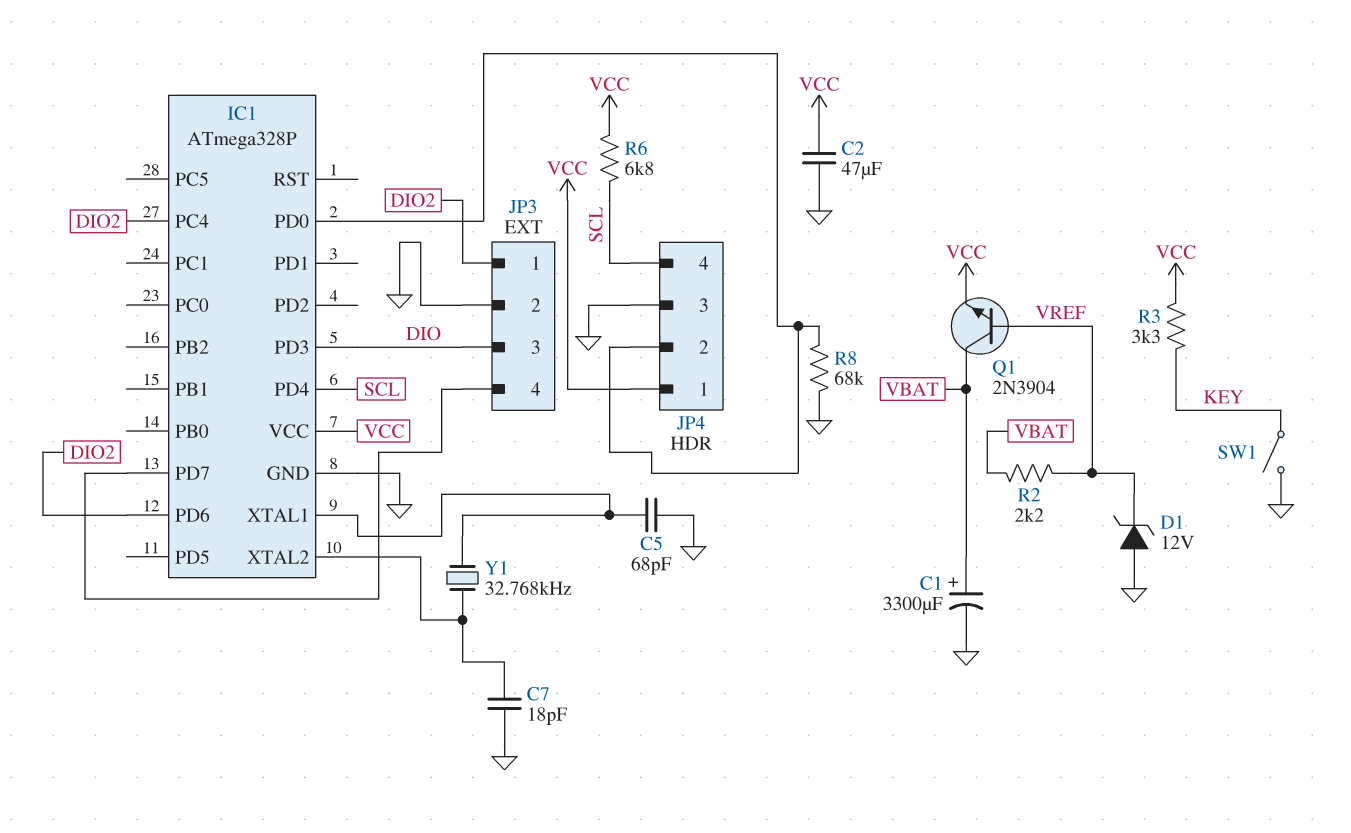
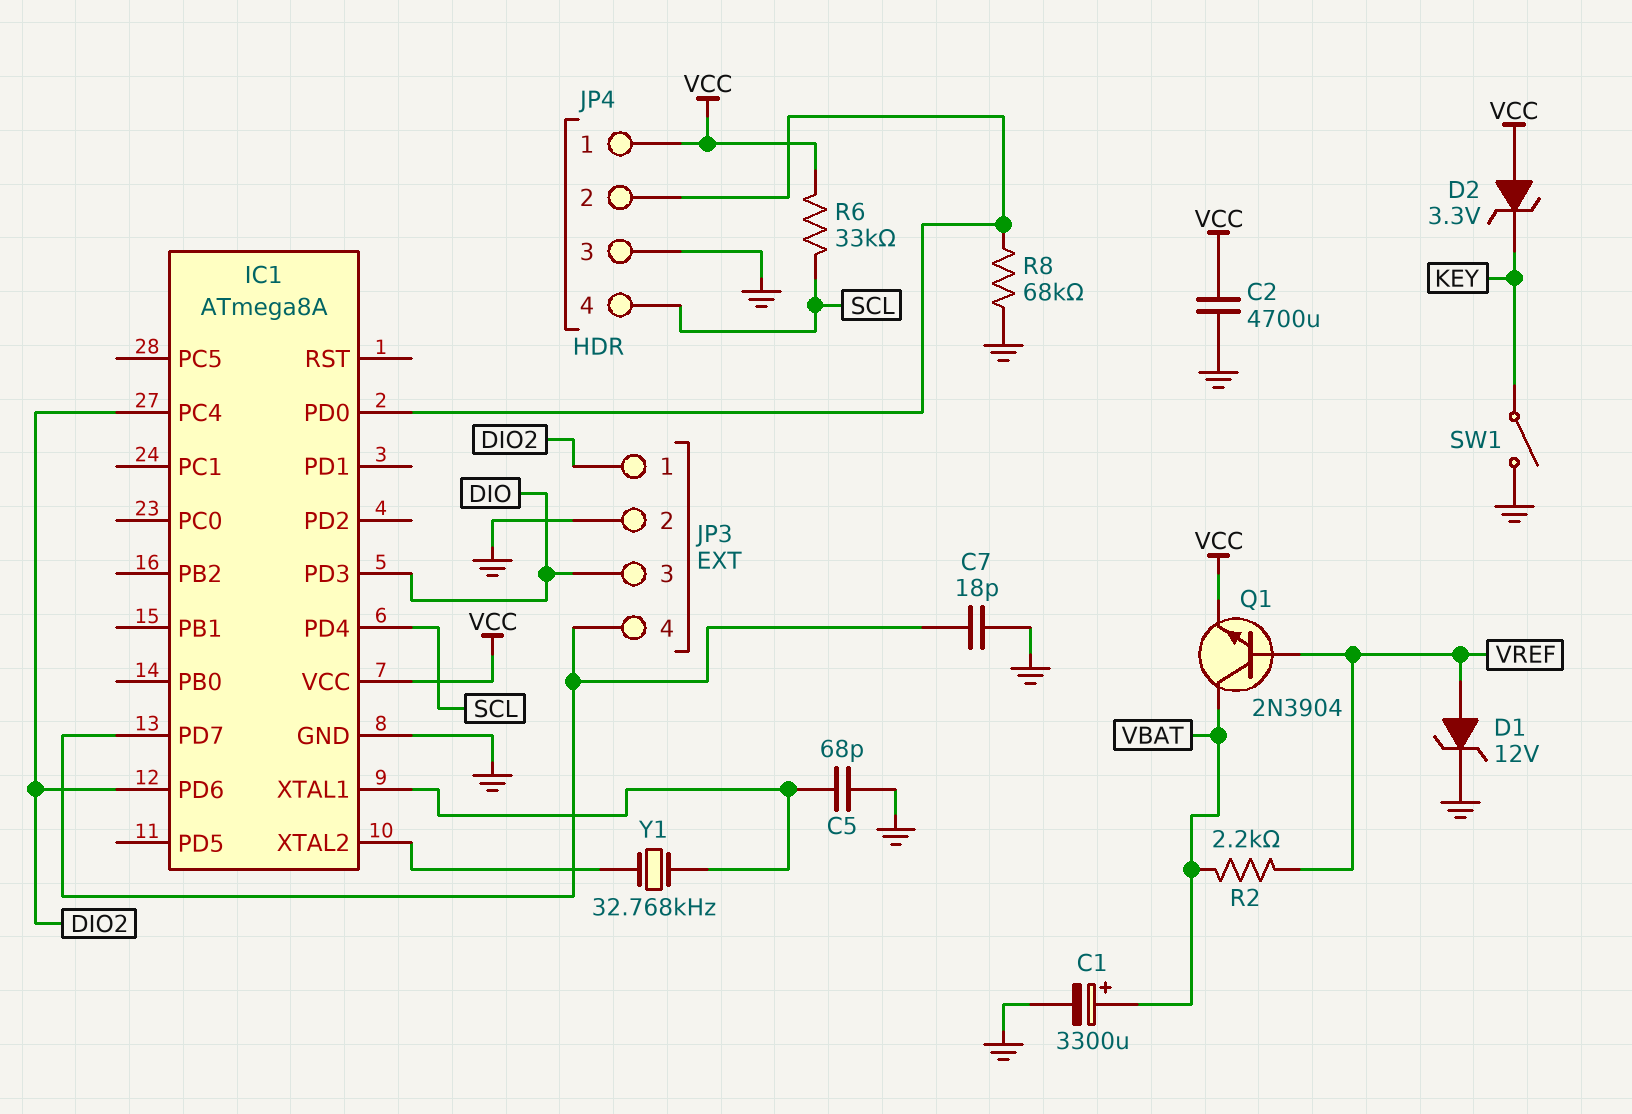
C2: 47uF (GND, VCC) -> 4700uF (GND, VCC)
C7: 18pF (GND, IC1/XTAL2) -> 18pF (GND, IC1/PD7)
D1: zener 12V (A GND, K VREF) -> zener 12V (A VREF, K GND)
D2: none -> zener 3.3V (A VCC, K KEY)
IC1: ATmega328P -> ATmega8A
R3: 3.3k (KEY, VCC) -> none
R6: 6.8k (SCL, VCC) -> 33k (SCL, VCC)

